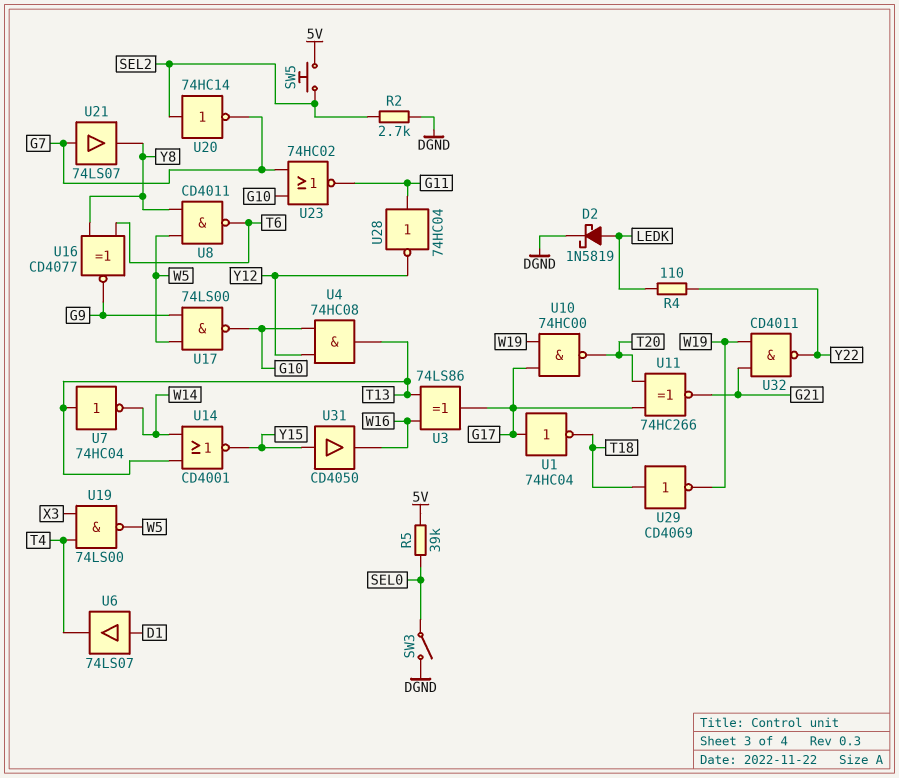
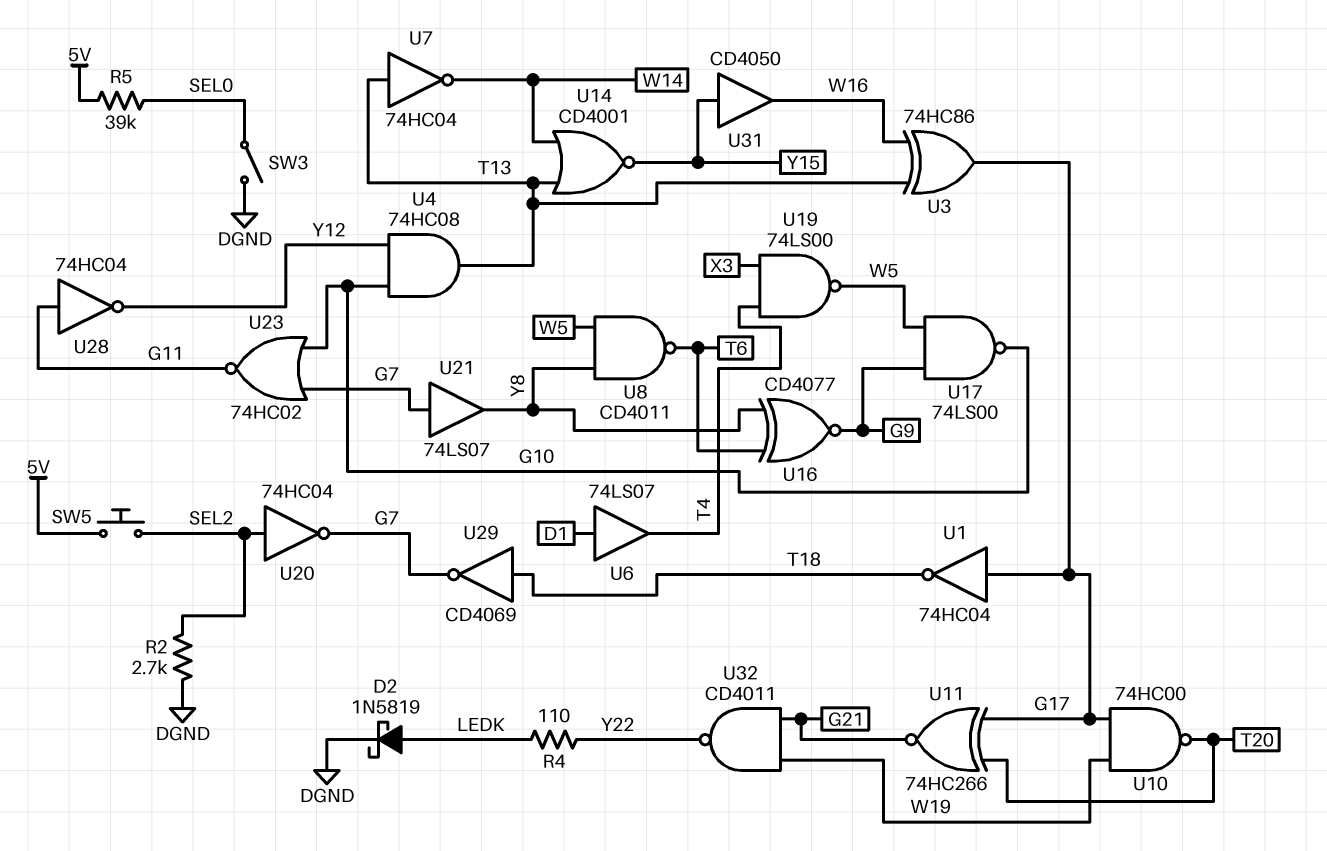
U3: XOR 74LS86 (in T13, in W16, out G17) -> XOR 74HC86 (in T13, in W16, out G17)
U20: NOT 74HC14 (in SEL2, out G7) -> NOT 74HC04 (in SEL2, out G7)
U29: NOT CD4069 (in T18, out W19) -> NOT CD4069 (in T18, out G7)

